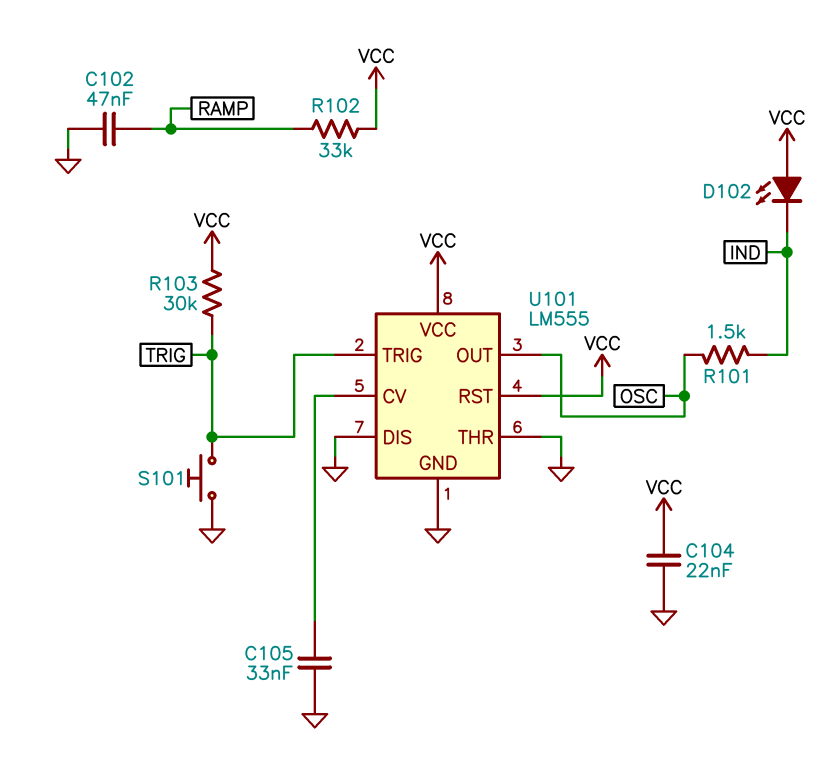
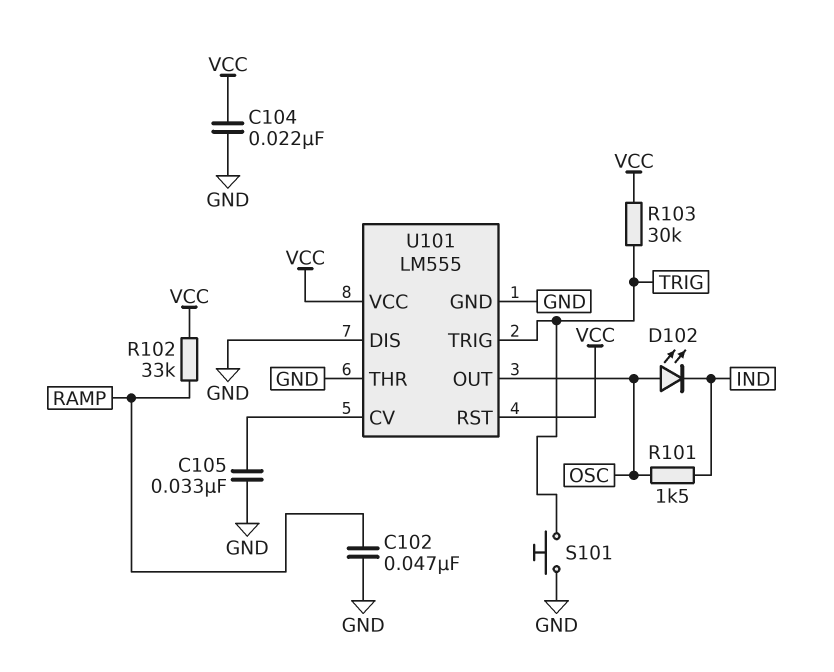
D102: LED (A VCC, K IND) -> LED (A OSC, K IND)

